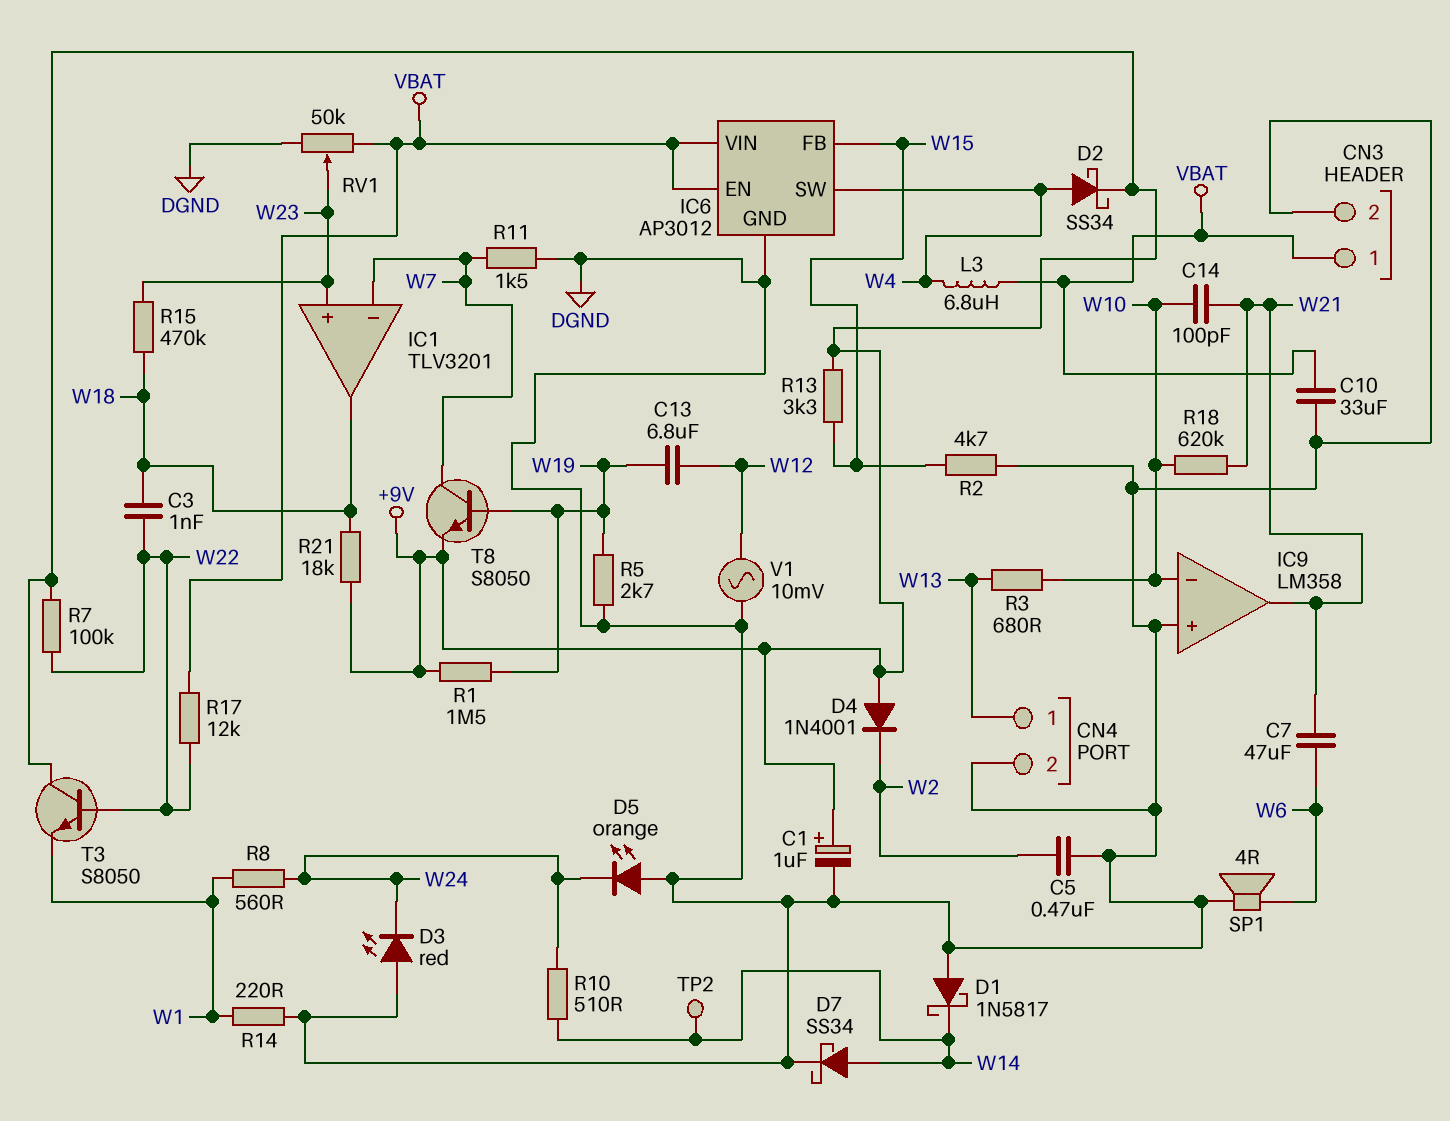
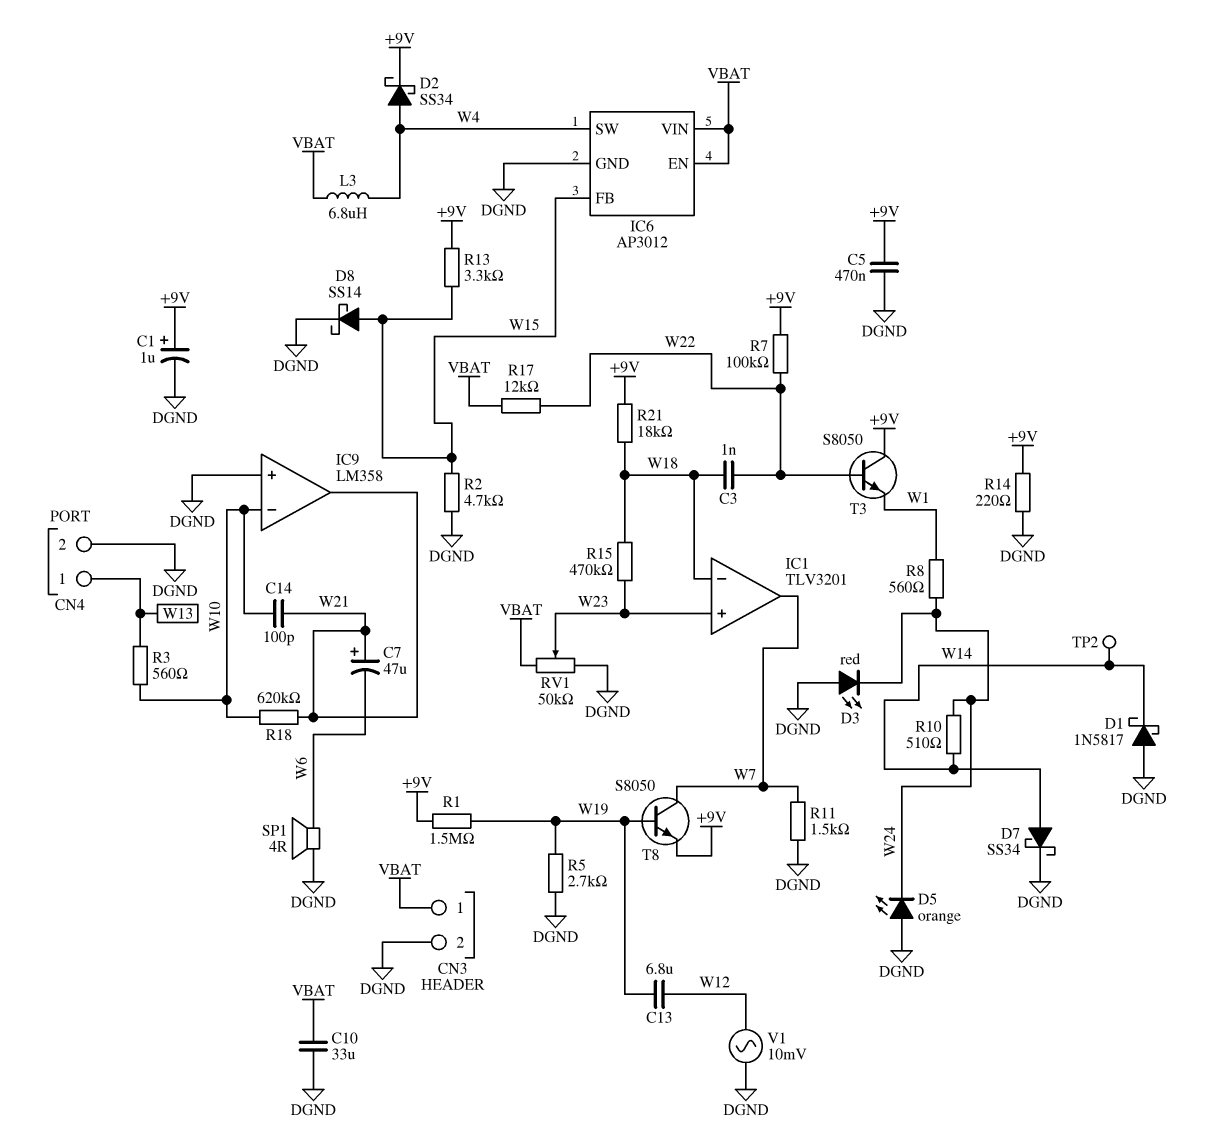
C5: 470nF (DGND, W2) -> 470nF (+9V, DGND)
C7: 47uF (W6, W21) -> 47uF (plus W21, minus W6)
D4: diode 1N4001 (A +9V, K W2) -> none
D8: none -> schottky SS14 (A W15, K DGND)
IC1 pin in-: W7 -> W18
IC1 pin out: W18 -> W7
R3: 680 (W10, W13) -> 560 (W10, W13)
R14: 220 (DGND, W1) -> 220 (+9V, DGND)

